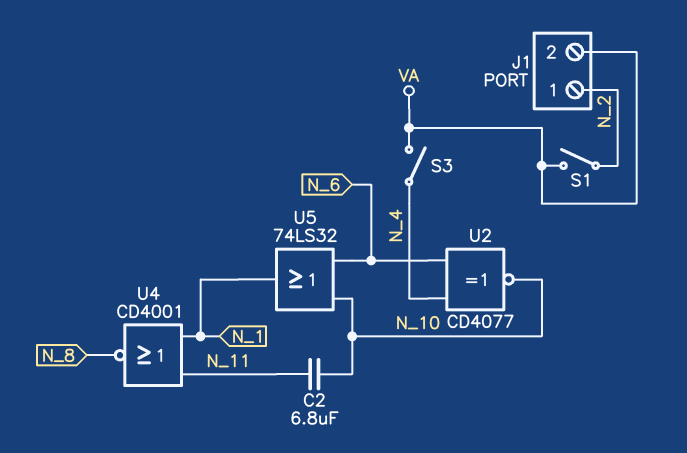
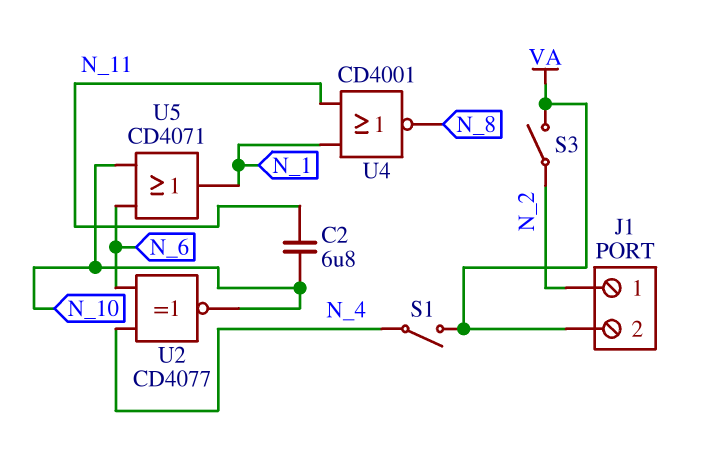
S1: switch (N_2, VA) -> switch (N_4, VA)
S3: switch (N_4, VA) -> switch (N_2, VA)
U5: OR 74LS32 (in N_6, in N_10, out N_1) -> OR CD4071 (in N_6, in N_10, out N_1)

